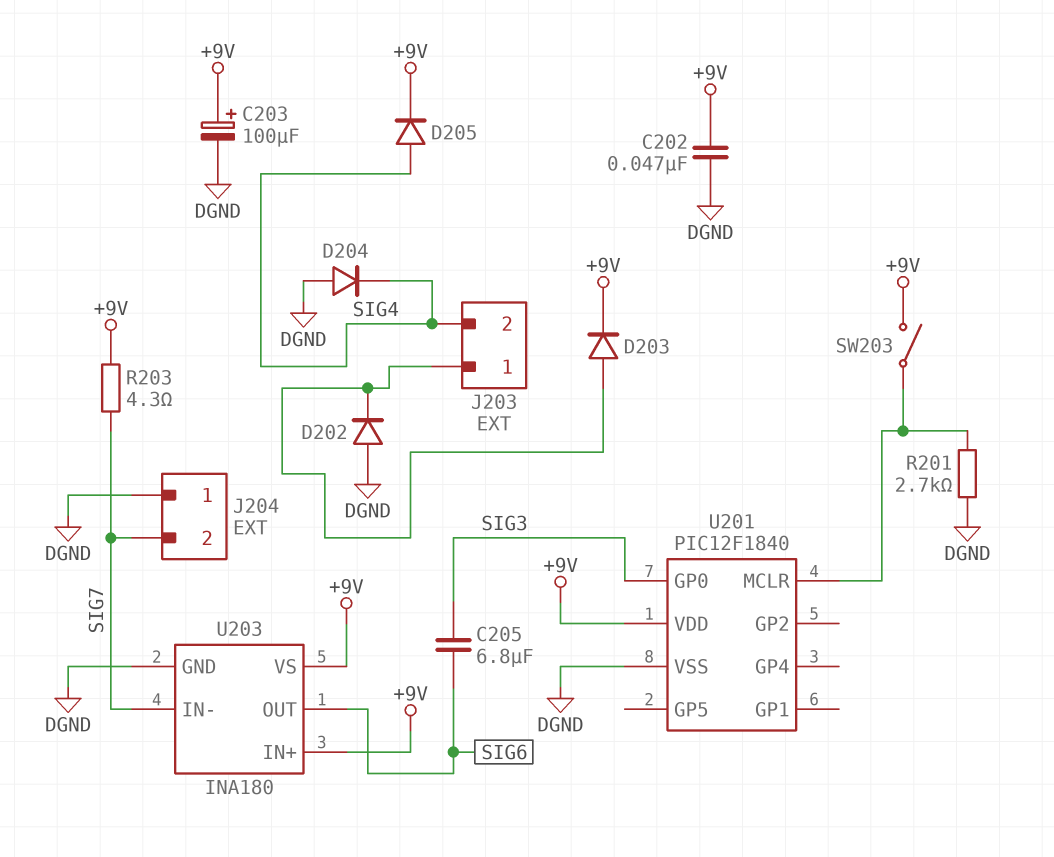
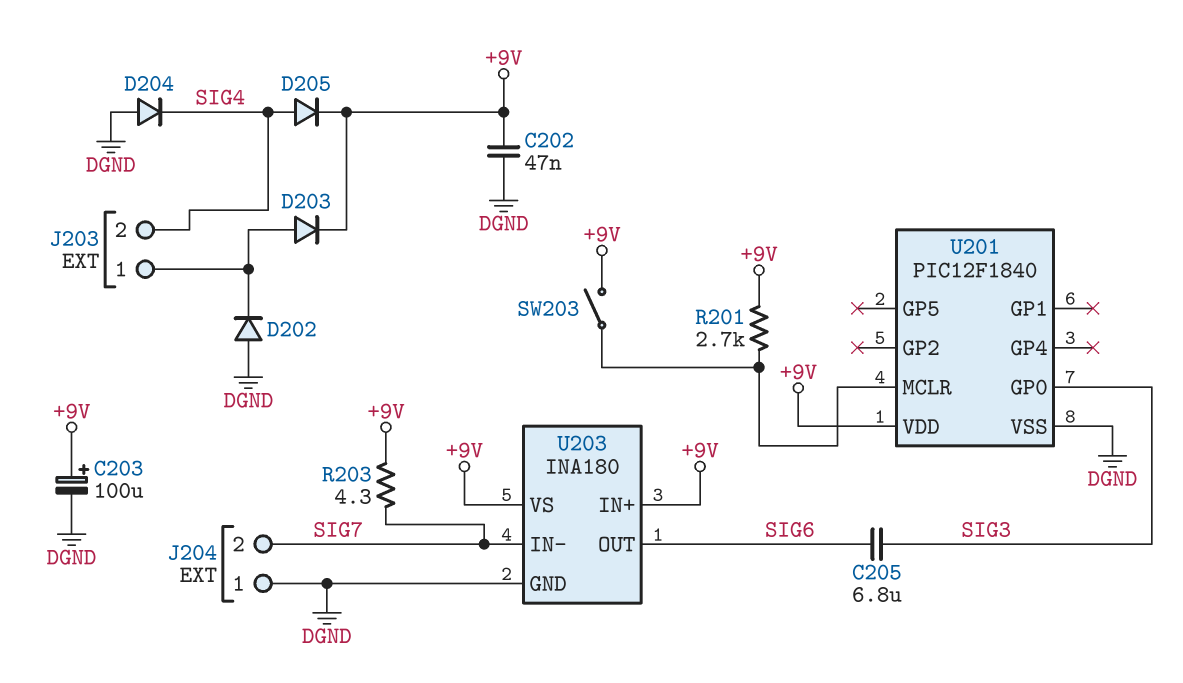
R201: 2.7k (DGND, U201/MCLR) -> 2.7k (+9V, U201/MCLR)

